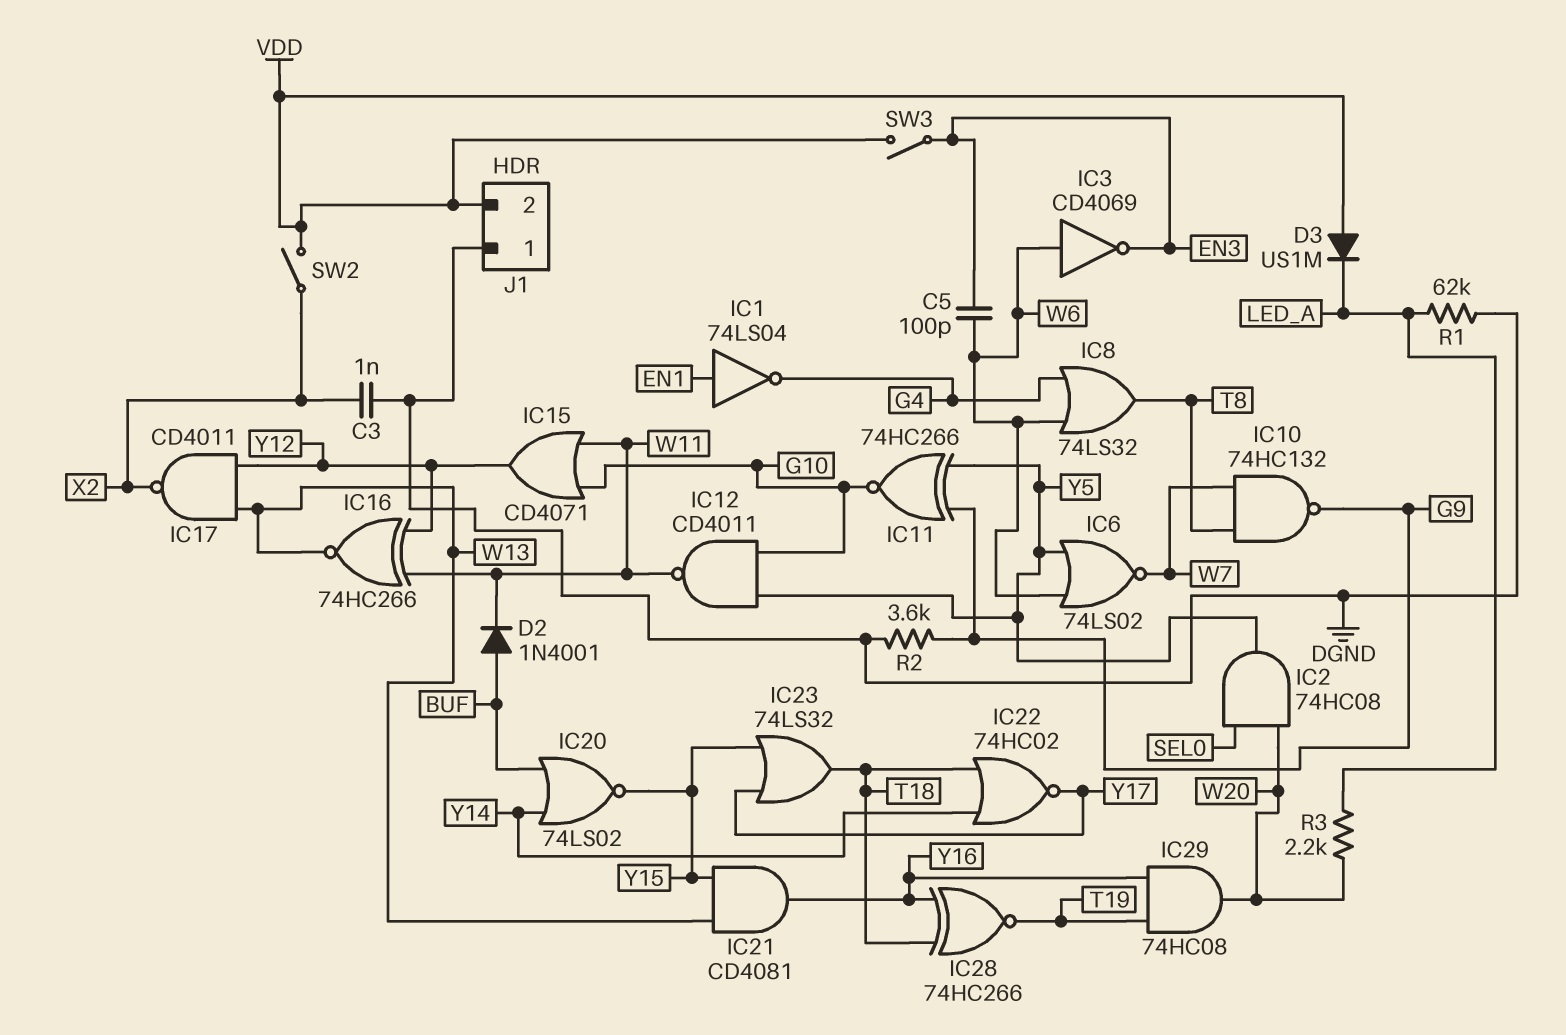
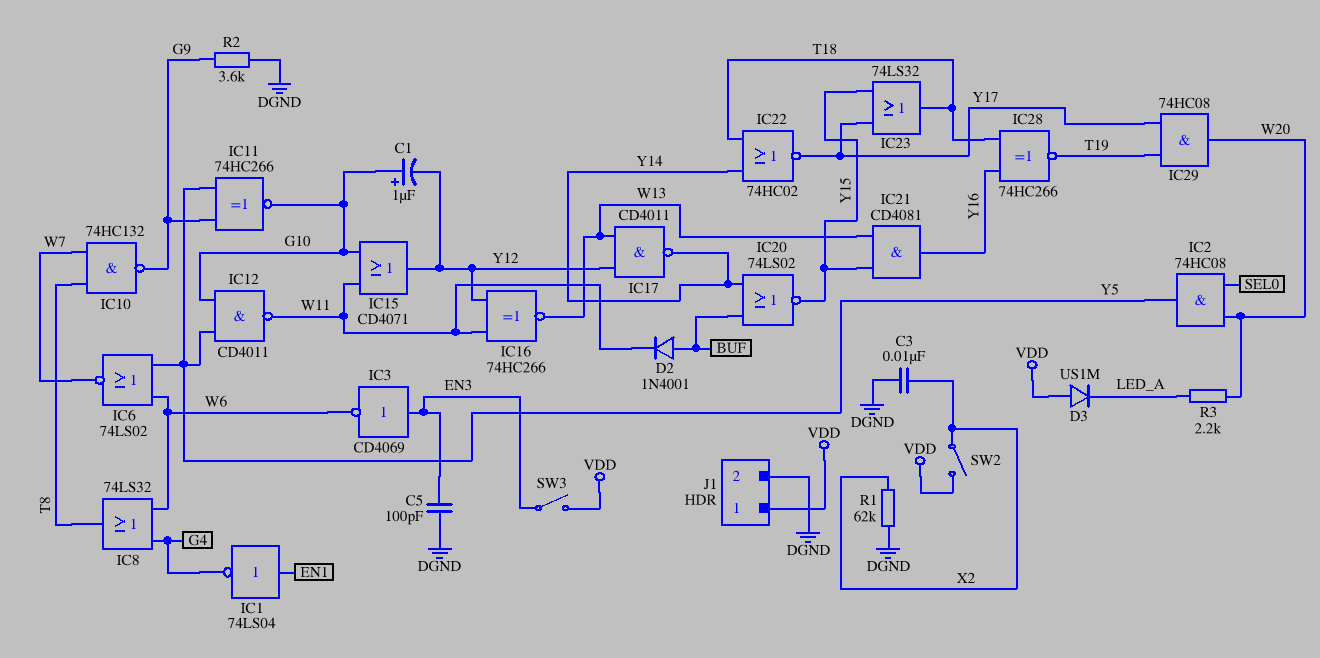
C1: none -> 1uF (plus G10, minus Y12)
C3: 1nF (DGND, X2) -> 10nF (DGND, X2)
C5: 100pF (EN3, W6) -> 100pF (DGND, EN3)
IC3: NOT CD4069 (in W6, out EN3) -> NOT CD4069 (in EN3, out W6)
IC17: NAND CD4011 (in W13, in Y12, out X2) -> NAND CD4011 (in W13, in Y12, out Y14)
IC29: AND 74HC08 (in T19, in Y16, out W20) -> AND 74HC08 (in T19, in Y17, out W20)
J1 pin 1: DGND -> VDD
J1 pin 2: VDD -> DGND
R1: 62k (DGND, LED_A) -> 62k (DGND, X2)

